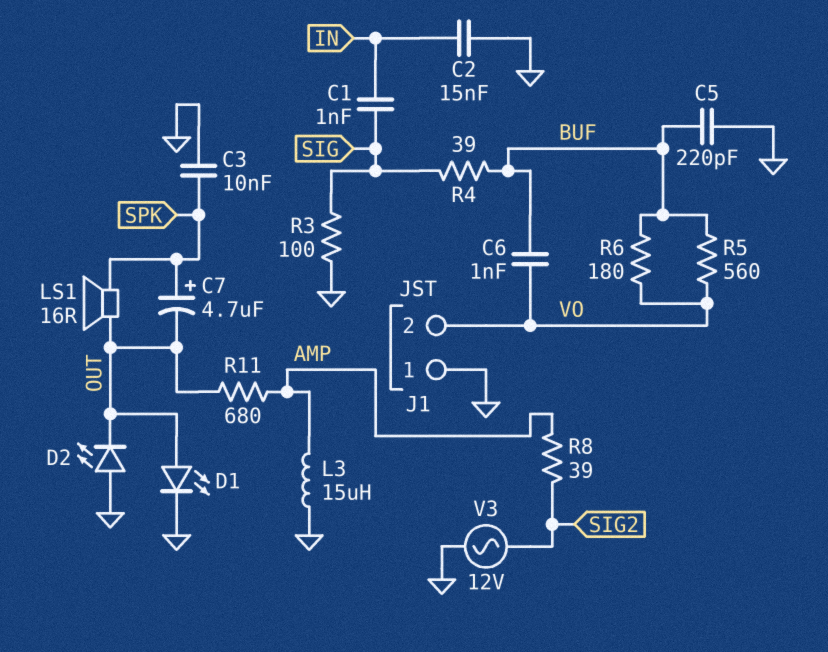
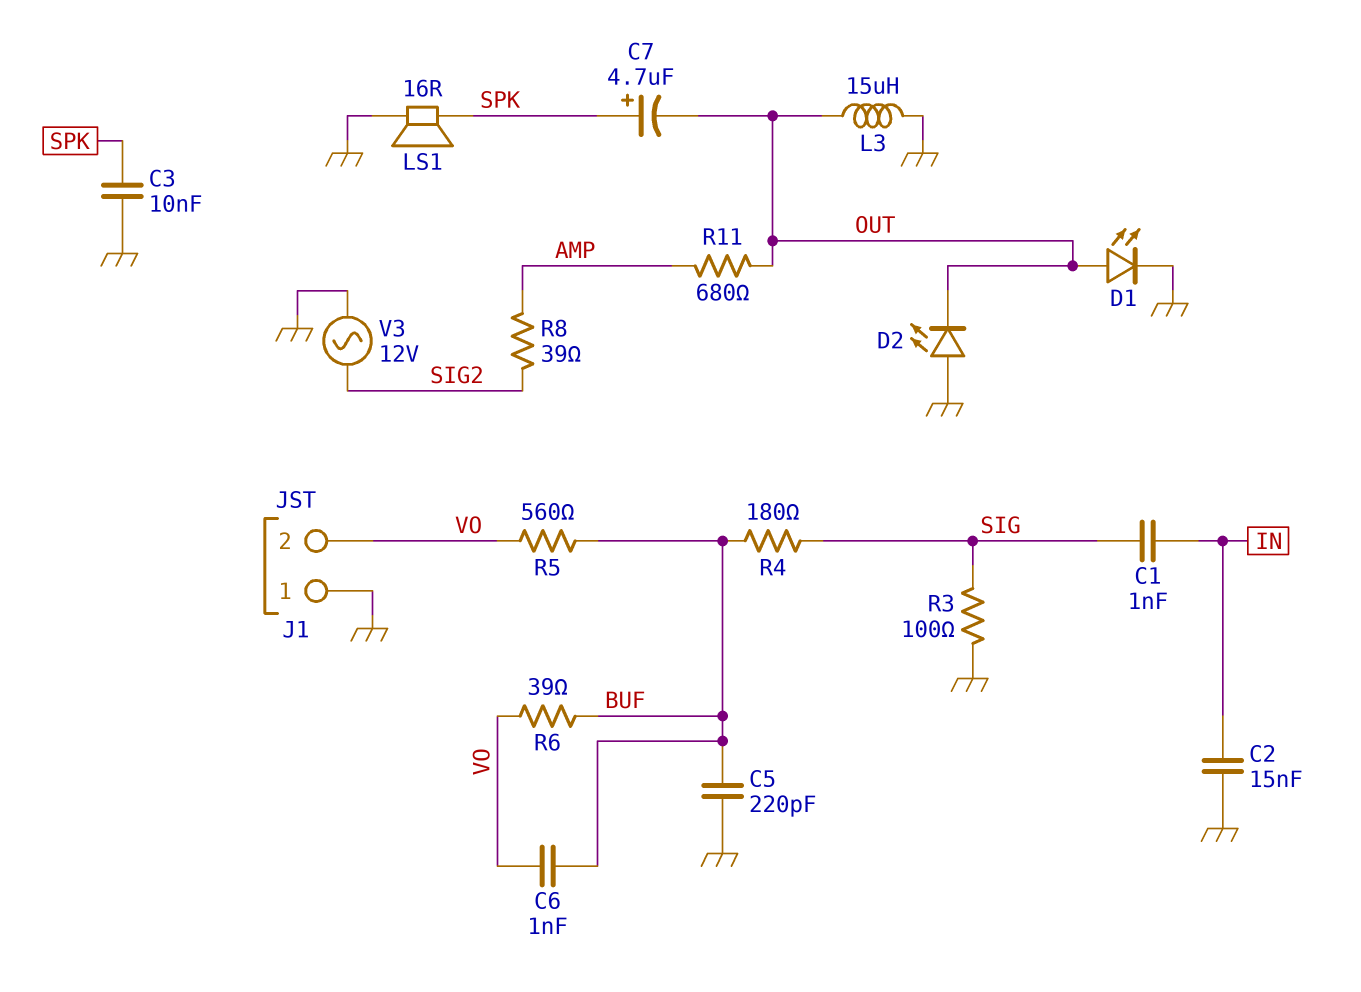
L3: 15uH (AMP, GND) -> 15uH (GND, OUT)
LS1: speaker 16R (OUT, SPK) -> speaker 16R (GND, SPK)
R4: 39 (BUF, SIG) -> 180 (BUF, SIG)
R6: 180 (BUF, VO) -> 39 (BUF, VO)

